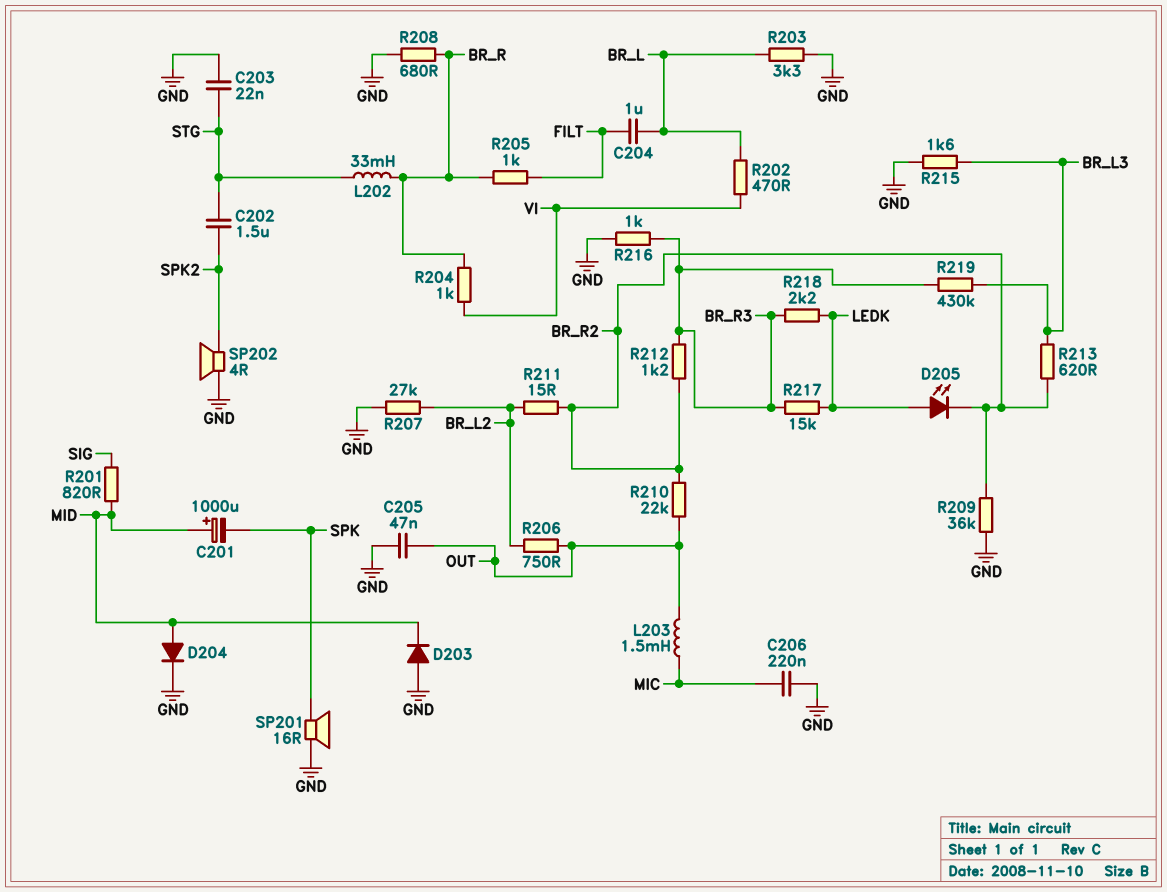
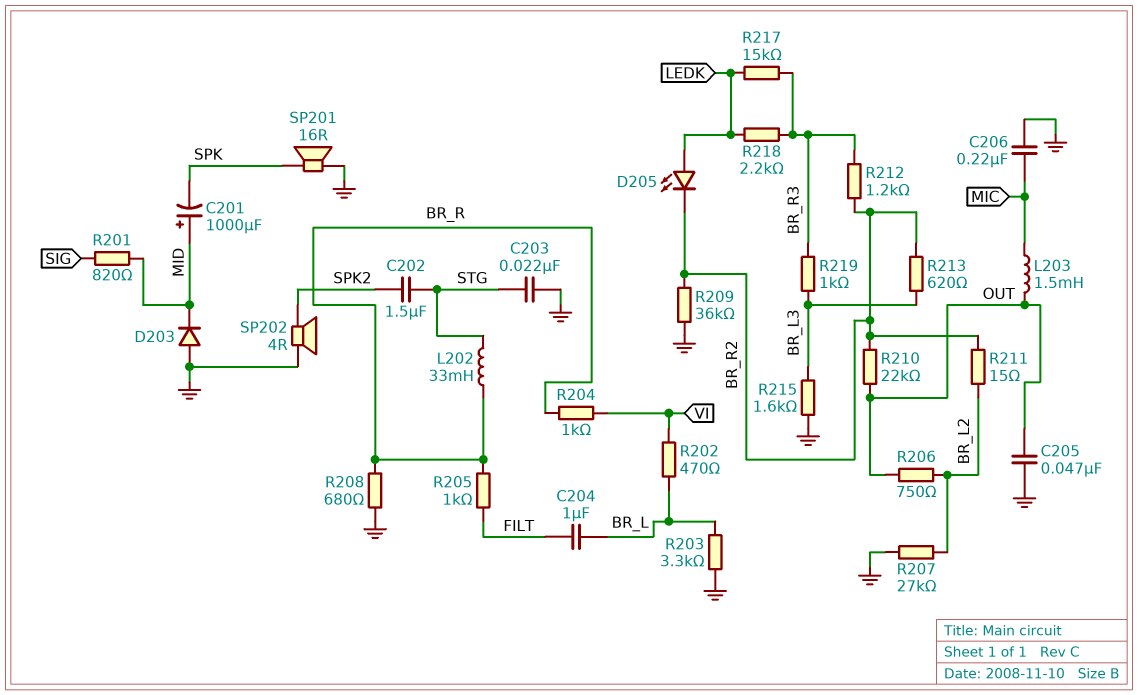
D204: diode (A MID, K GND) -> none
R216: 1k (BR_R3, GND) -> none
R219: 430k (BR_L3, BR_R3) -> 1k (BR_L3, BR_R3)

